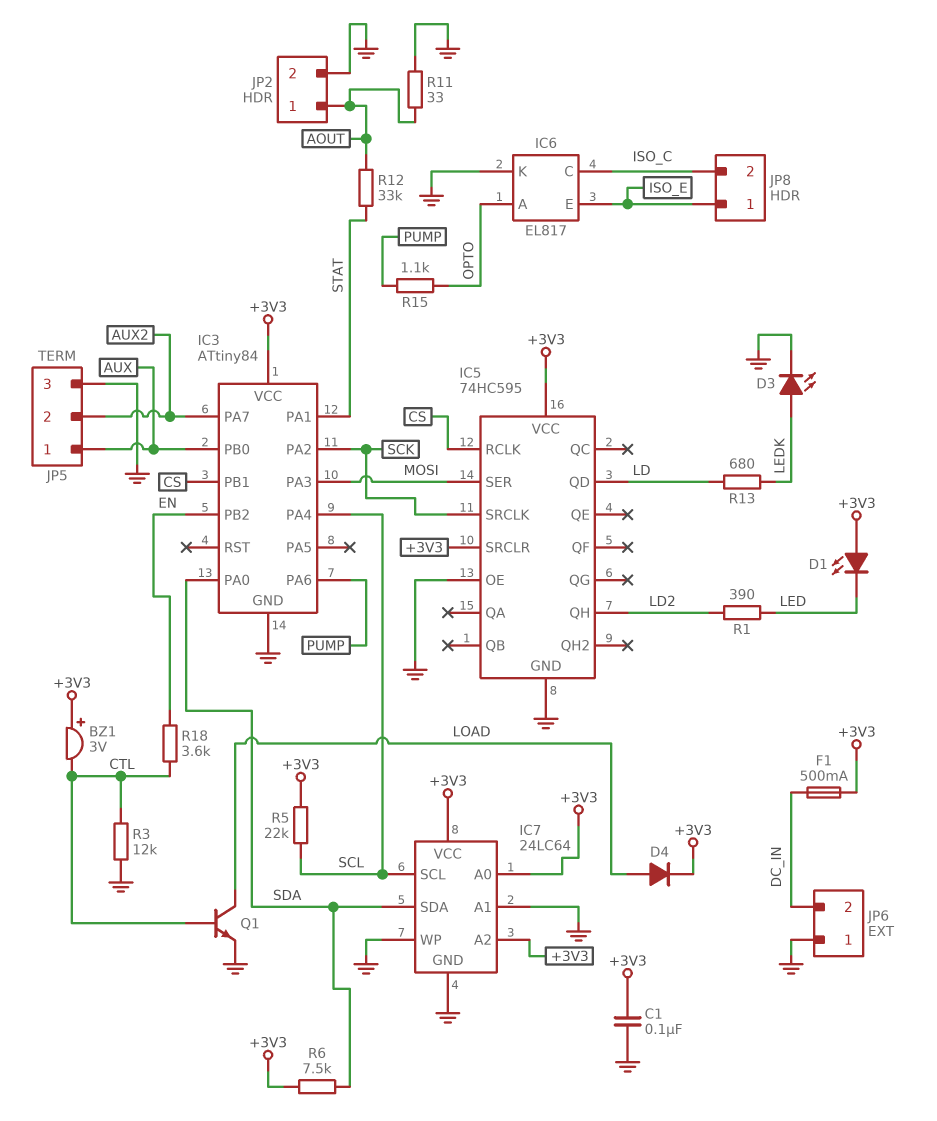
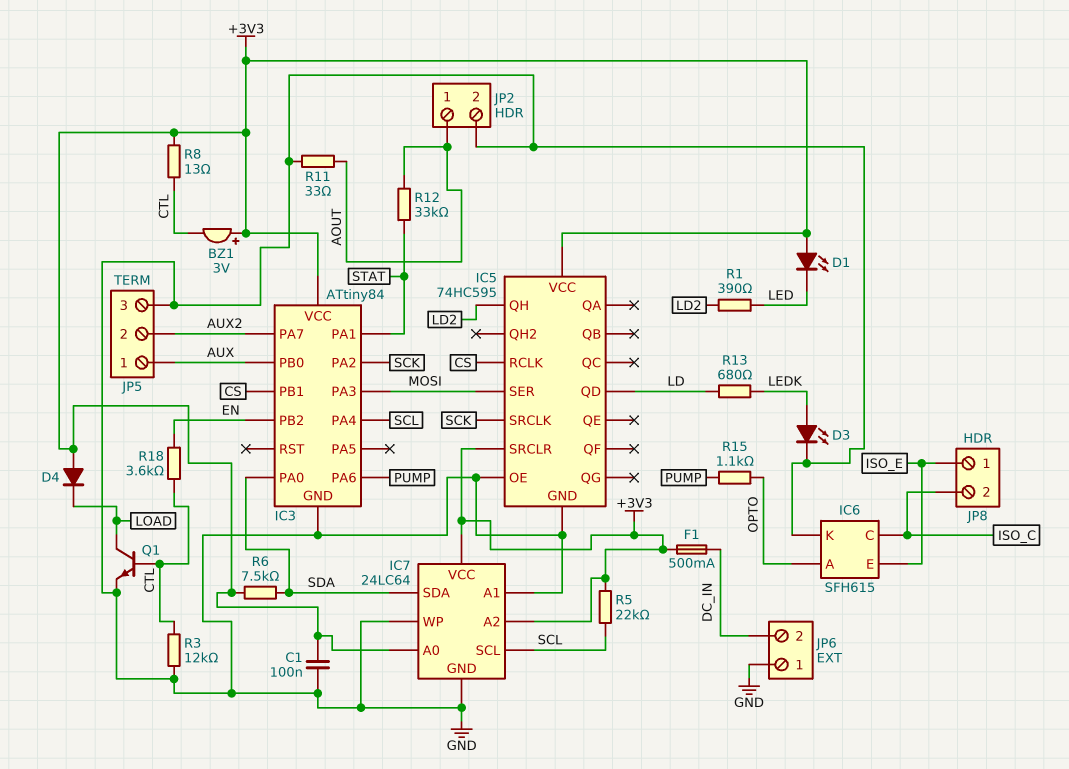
D4: diode (A LOAD, K +3V3) -> diode (A +3V3, K LOAD)
IC6: EL817 -> SFH615
R8: none -> 13 (+3V3, CTL)

